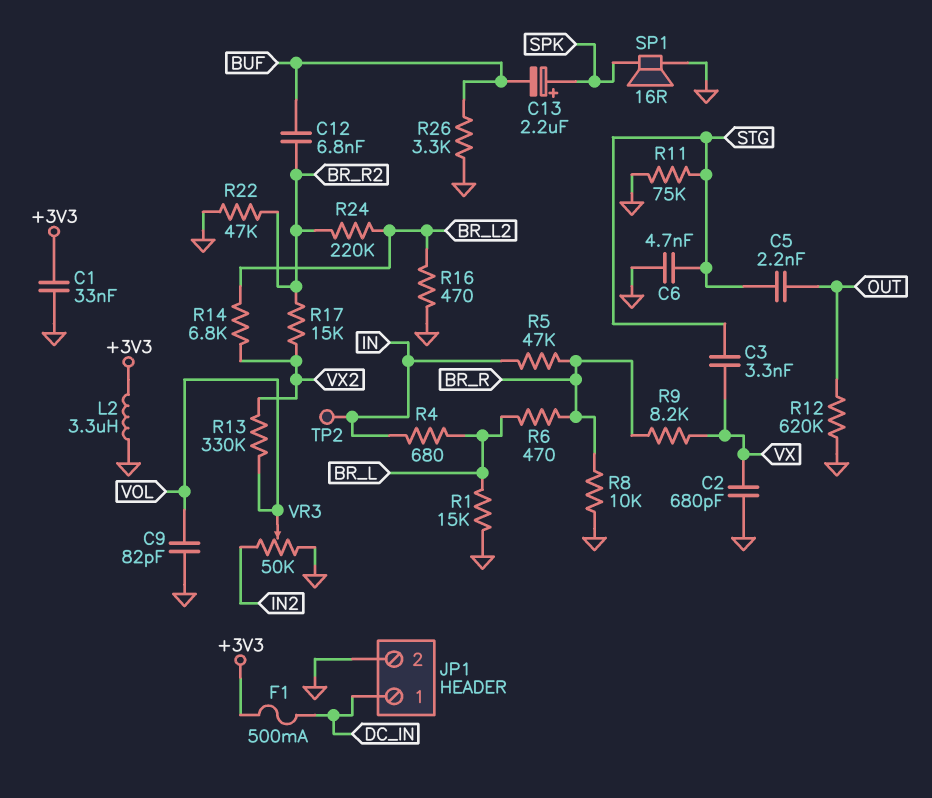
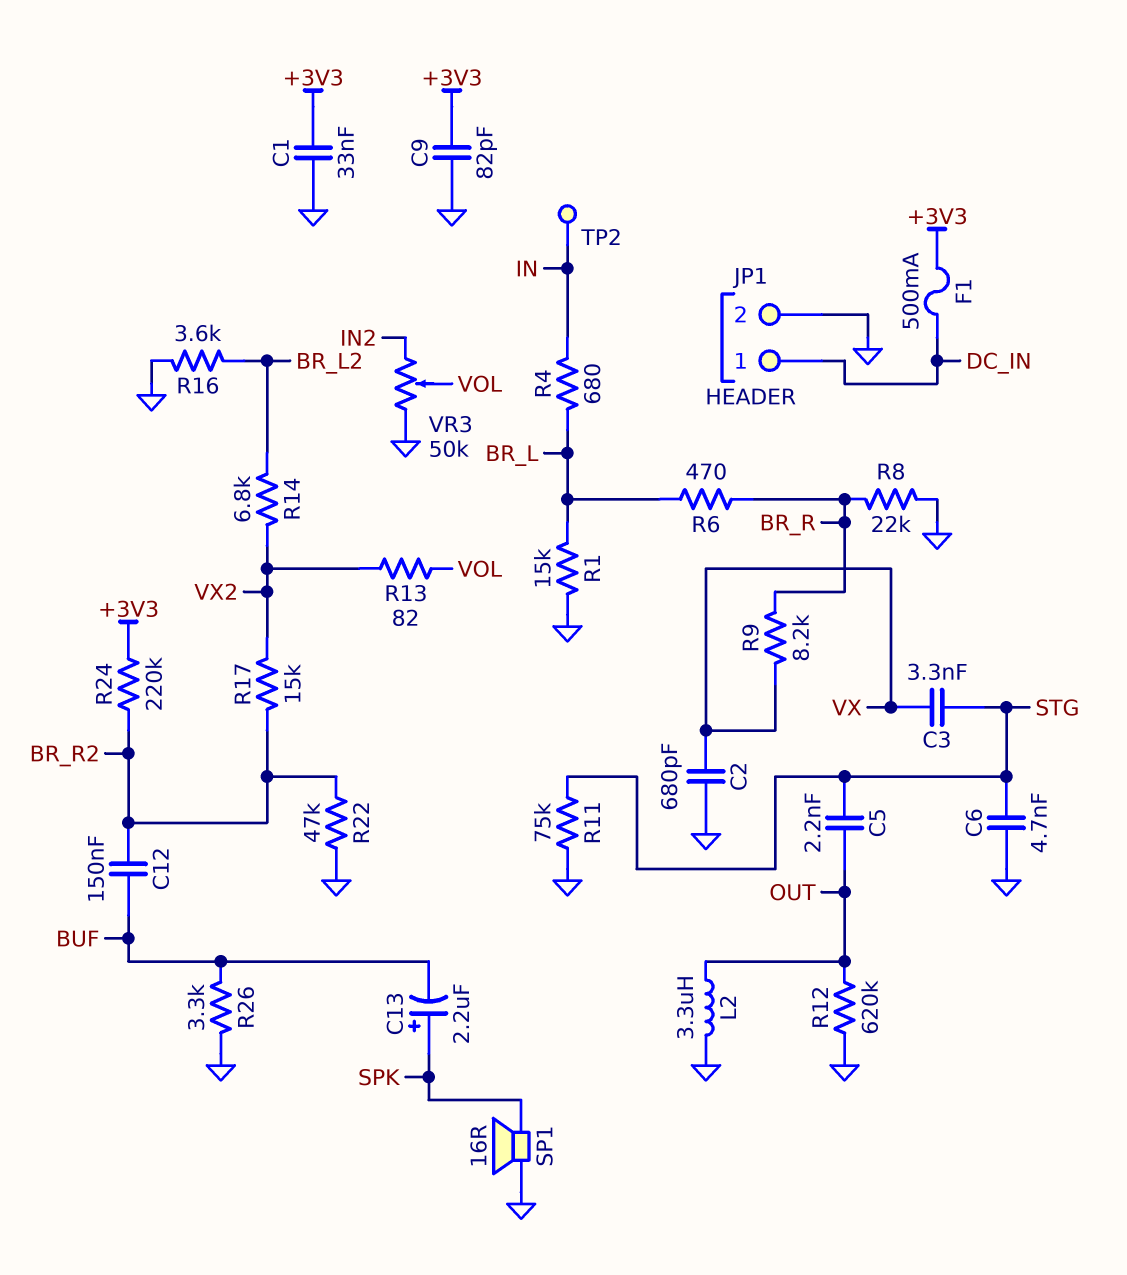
C9: 82pF (GND, VOL) -> 82pF (+3V3, GND)
C12: 6.8nF (BR_R2, BUF) -> 150nF (BR_R2, BUF)
L2: 3.3uH (+3V3, GND) -> 3.3uH (GND, OUT)
R5: 47k (BR_R, IN) -> none
R8: 10k (BR_R, GND) -> 22k (BR_R, GND)
R13: 330k (VOL, VX2) -> 82 (VOL, VX2)
R16: 470 (BR_L2, GND) -> 3.6k (BR_L2, GND)
R24: 220k (BR_L2, BR_R2) -> 220k (+3V3, BR_R2)

